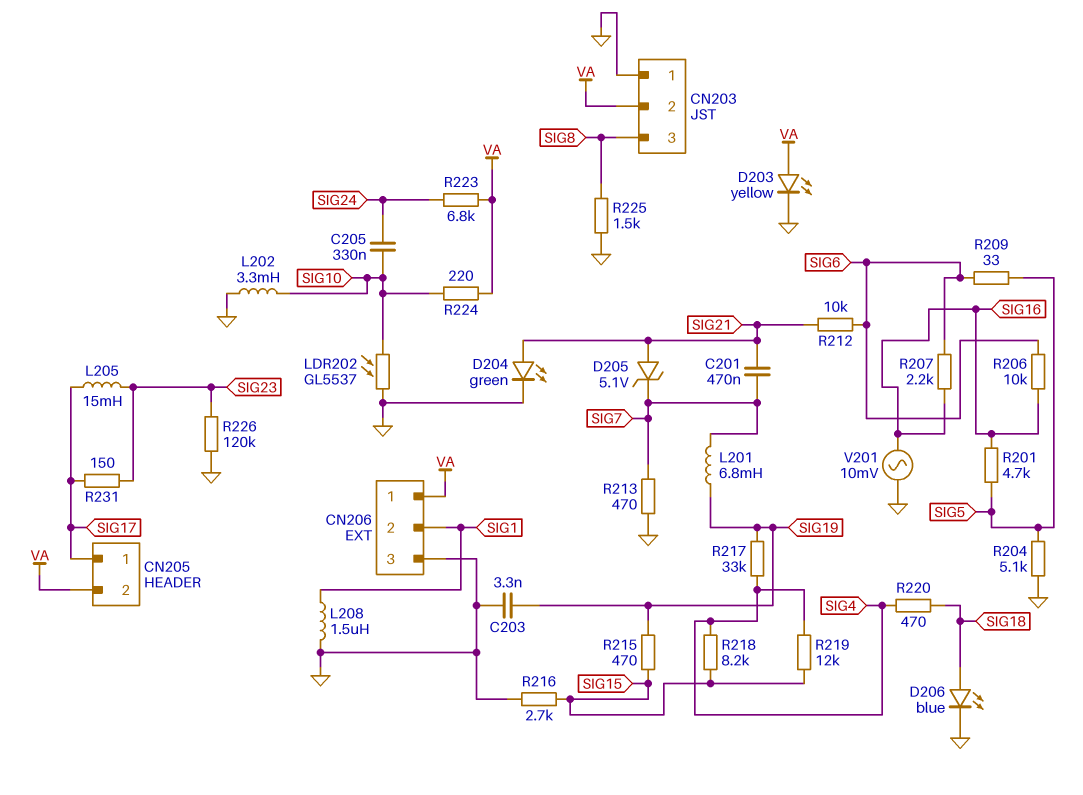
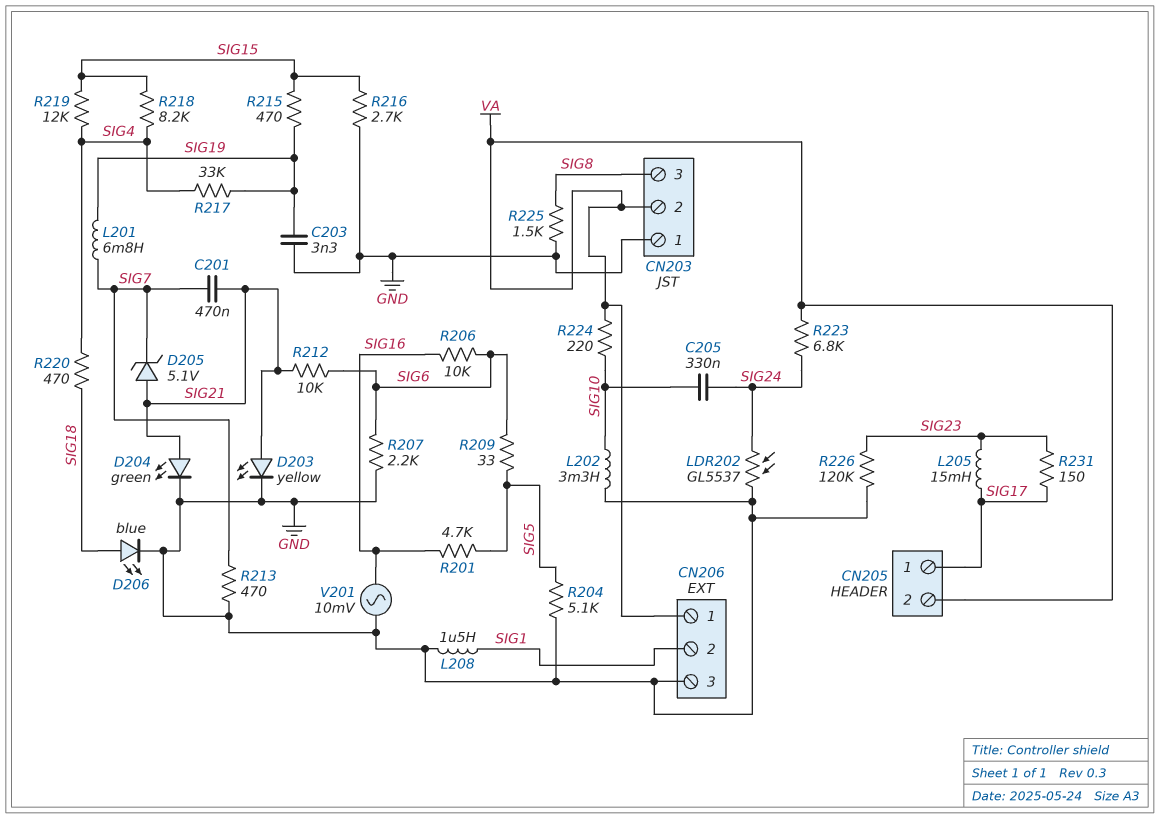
D203: LED yellow (A VA, K GND) -> LED yellow (A SIG21, K GND)
LDR202: GL5537 (GND, SIG10) -> GL5537 (GND, SIG24)
R207: 2.2k (SIG6, SIG16) -> 2.2k (GND, SIG6)

